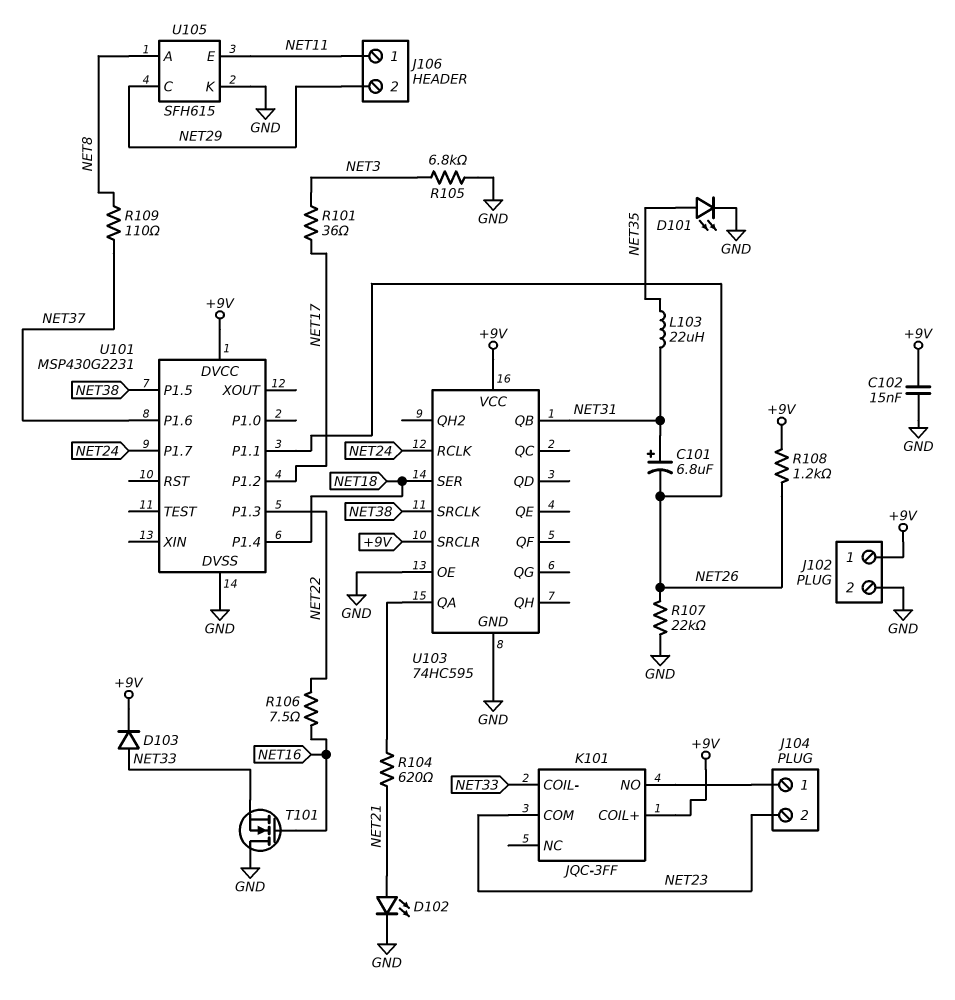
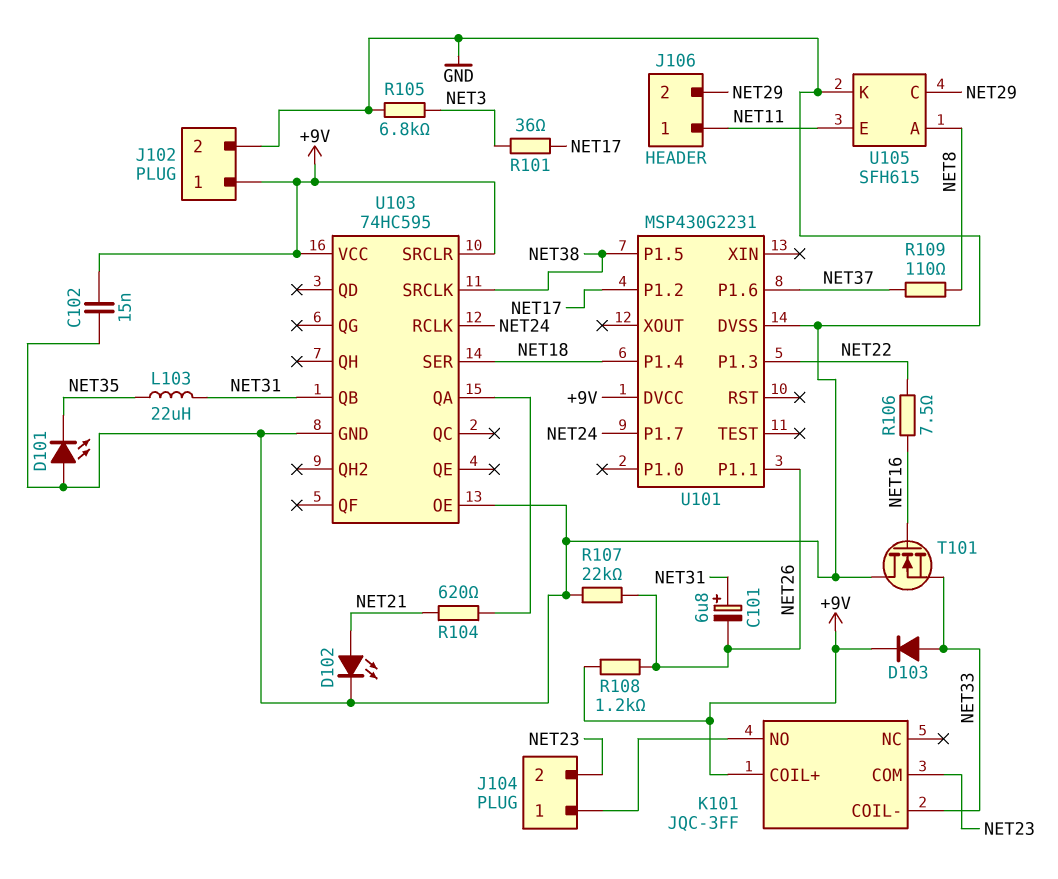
D101: LED (A NET35, K GND) -> LED (A GND, K NET35)

